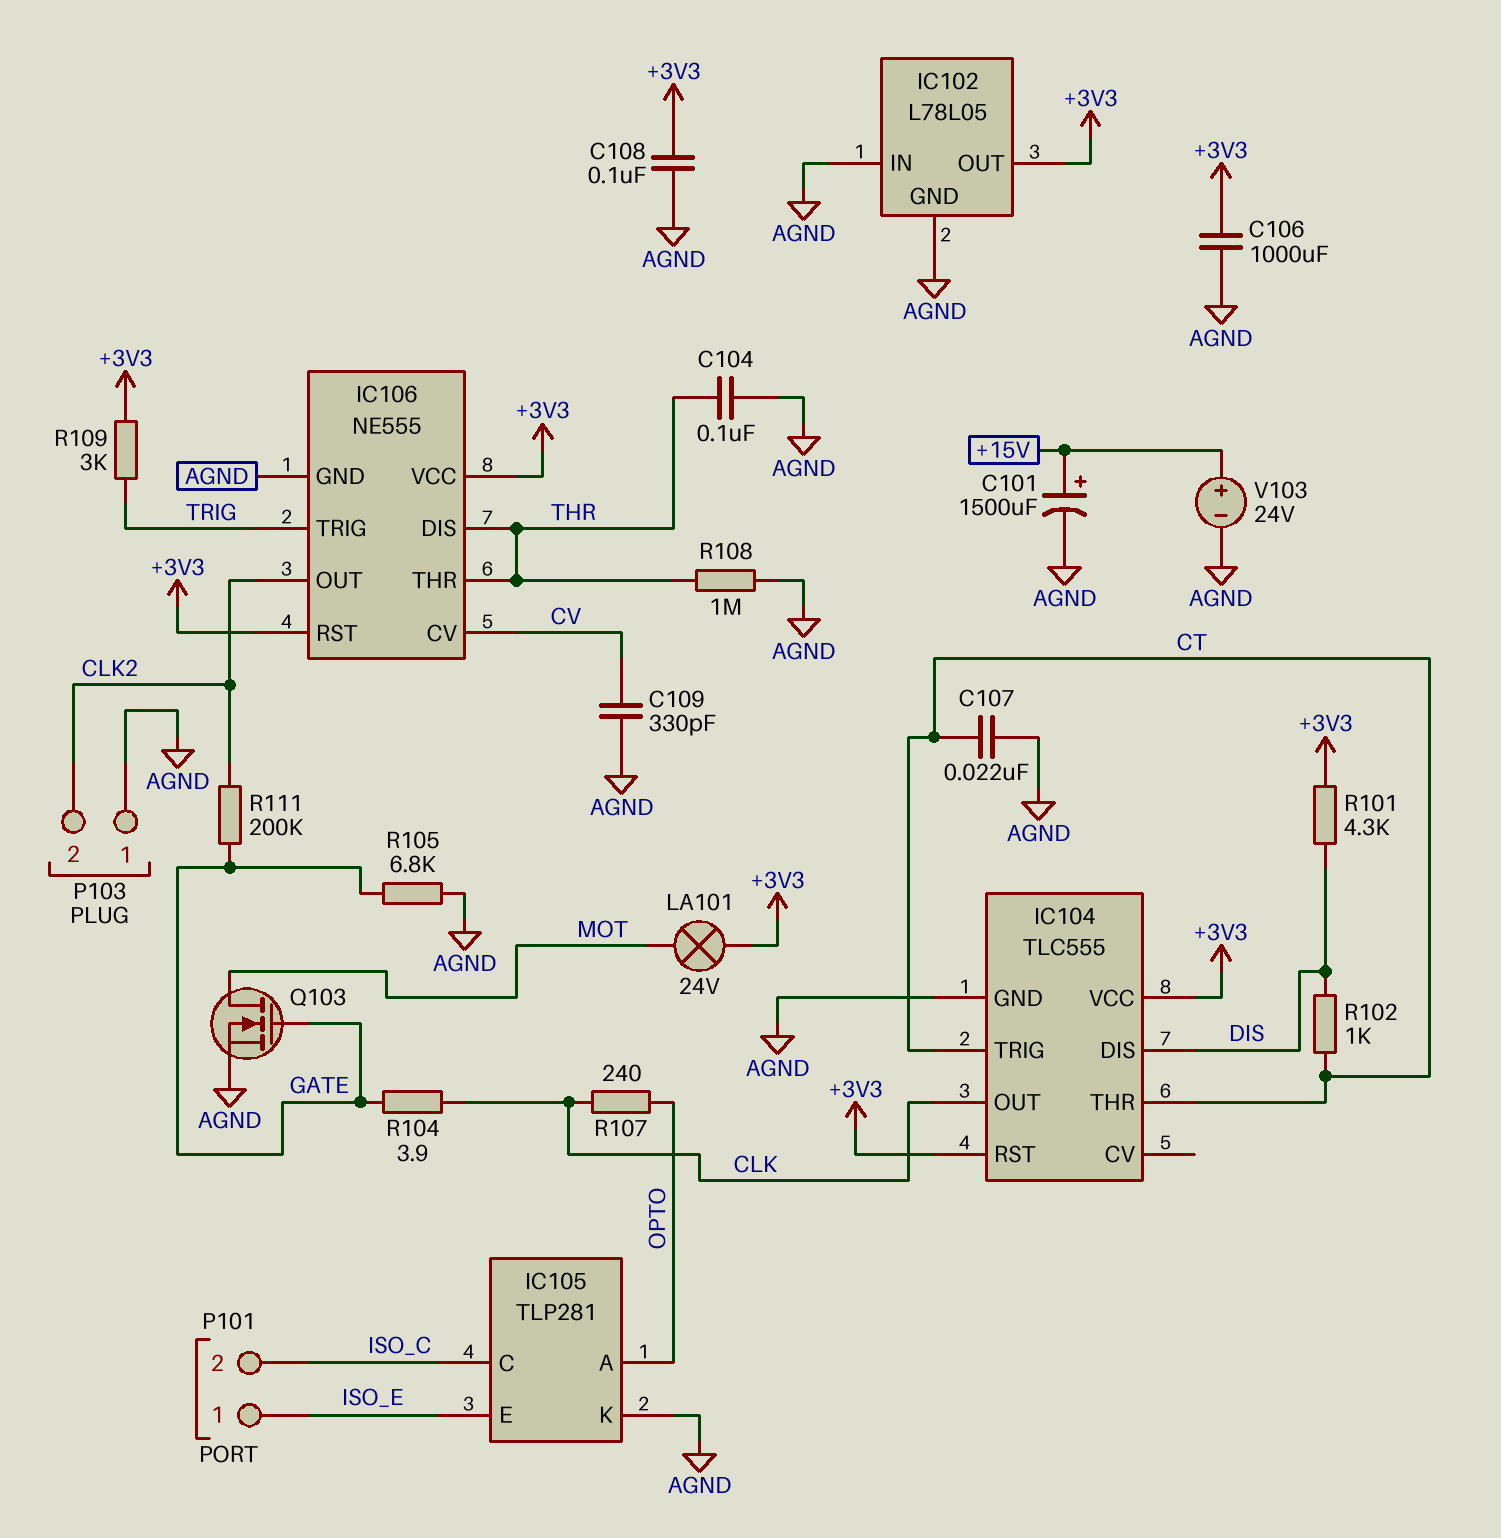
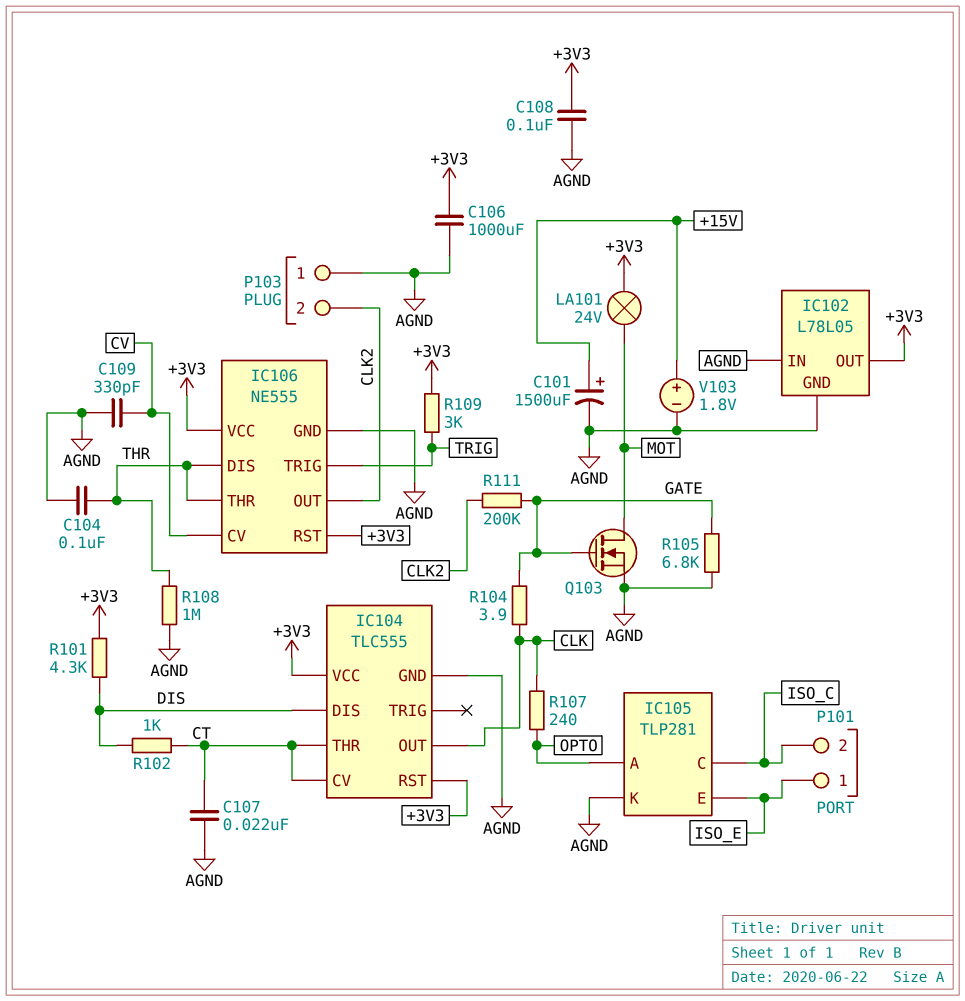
IC104 pin CV: none -> CT
IC104 pin TRIG: CT -> none
V103: 24V (plus +15V, minus AGND) -> 1.8V (plus +15V, minus AGND)

